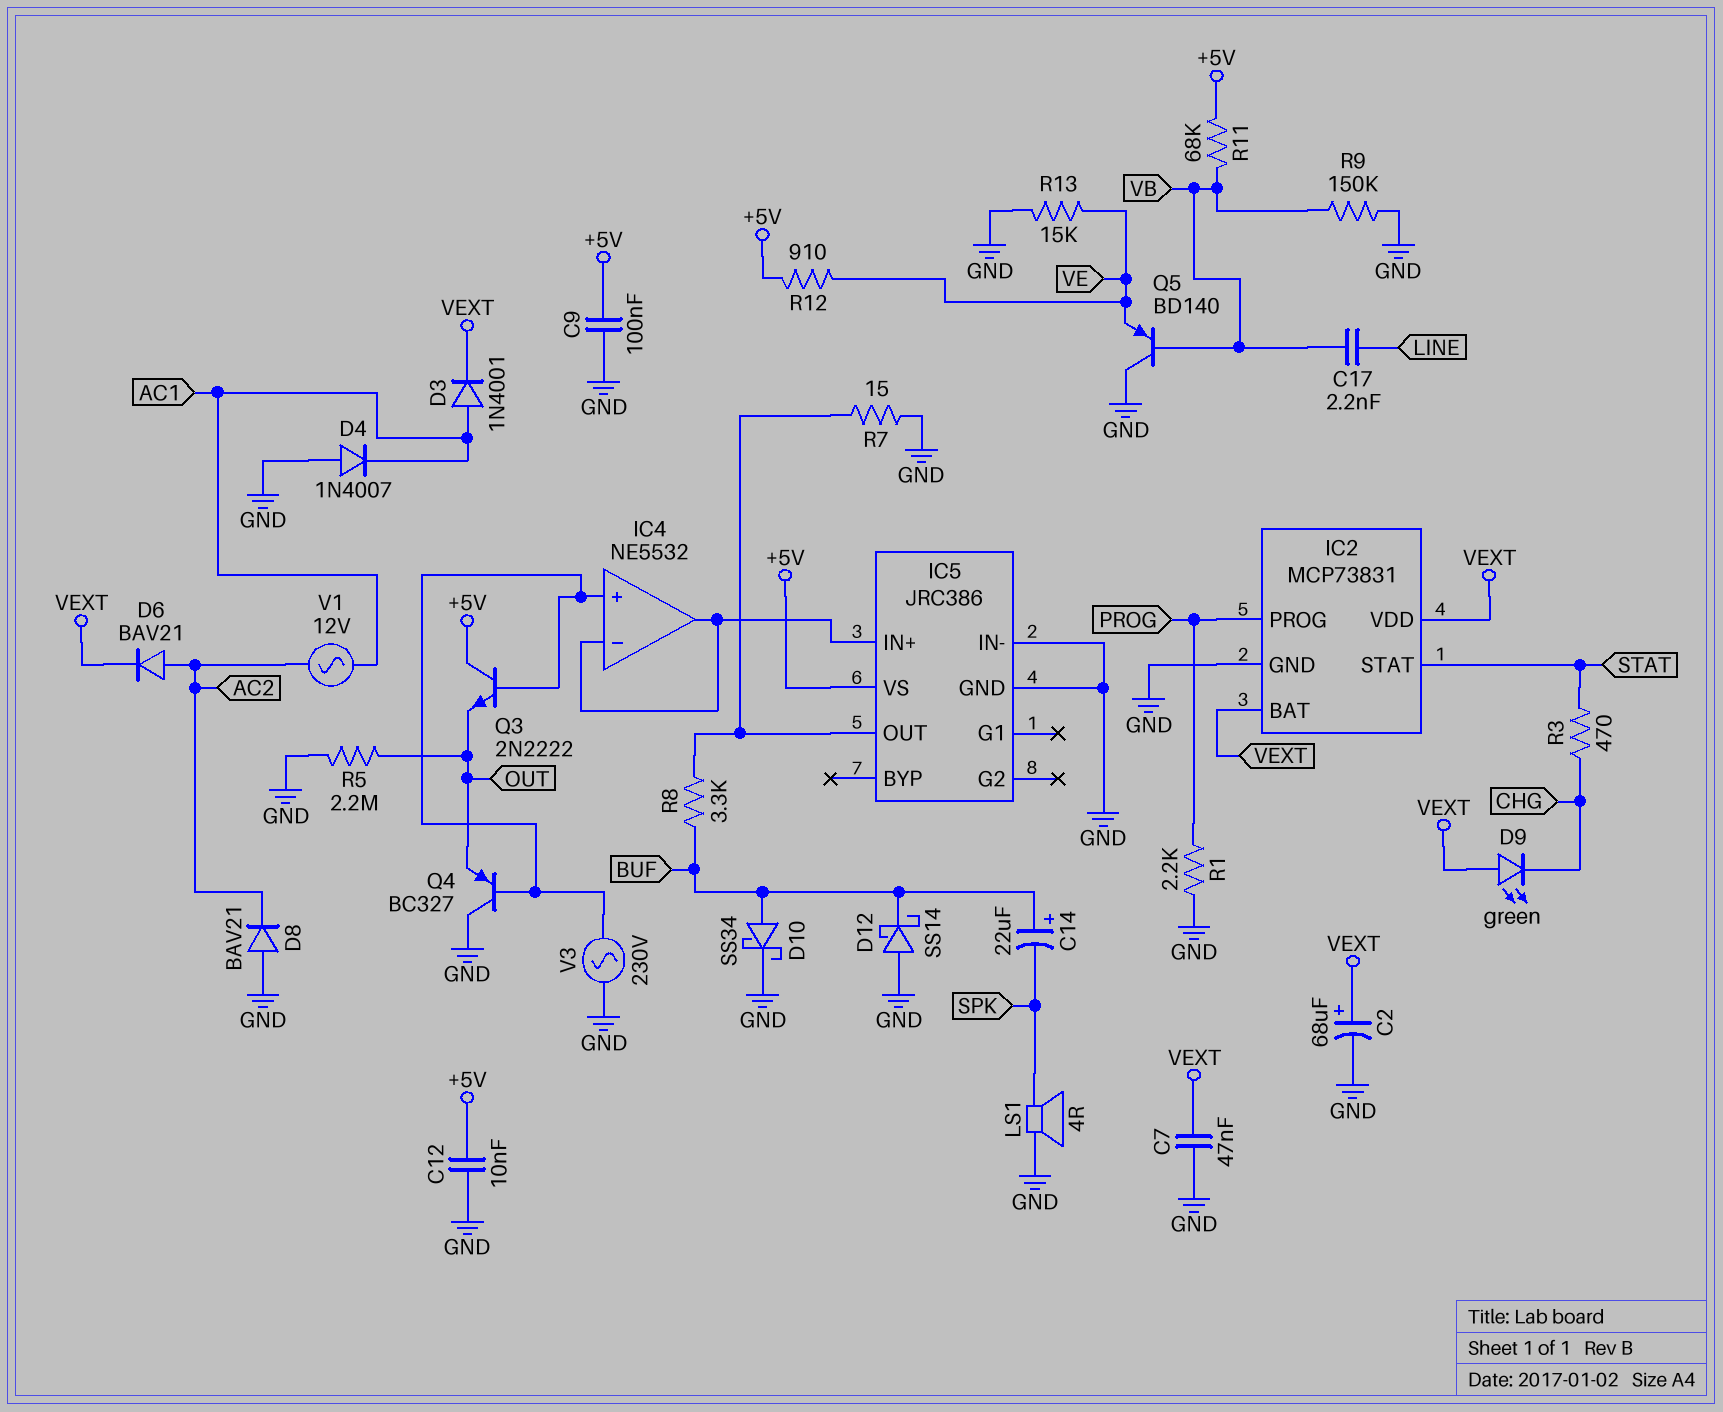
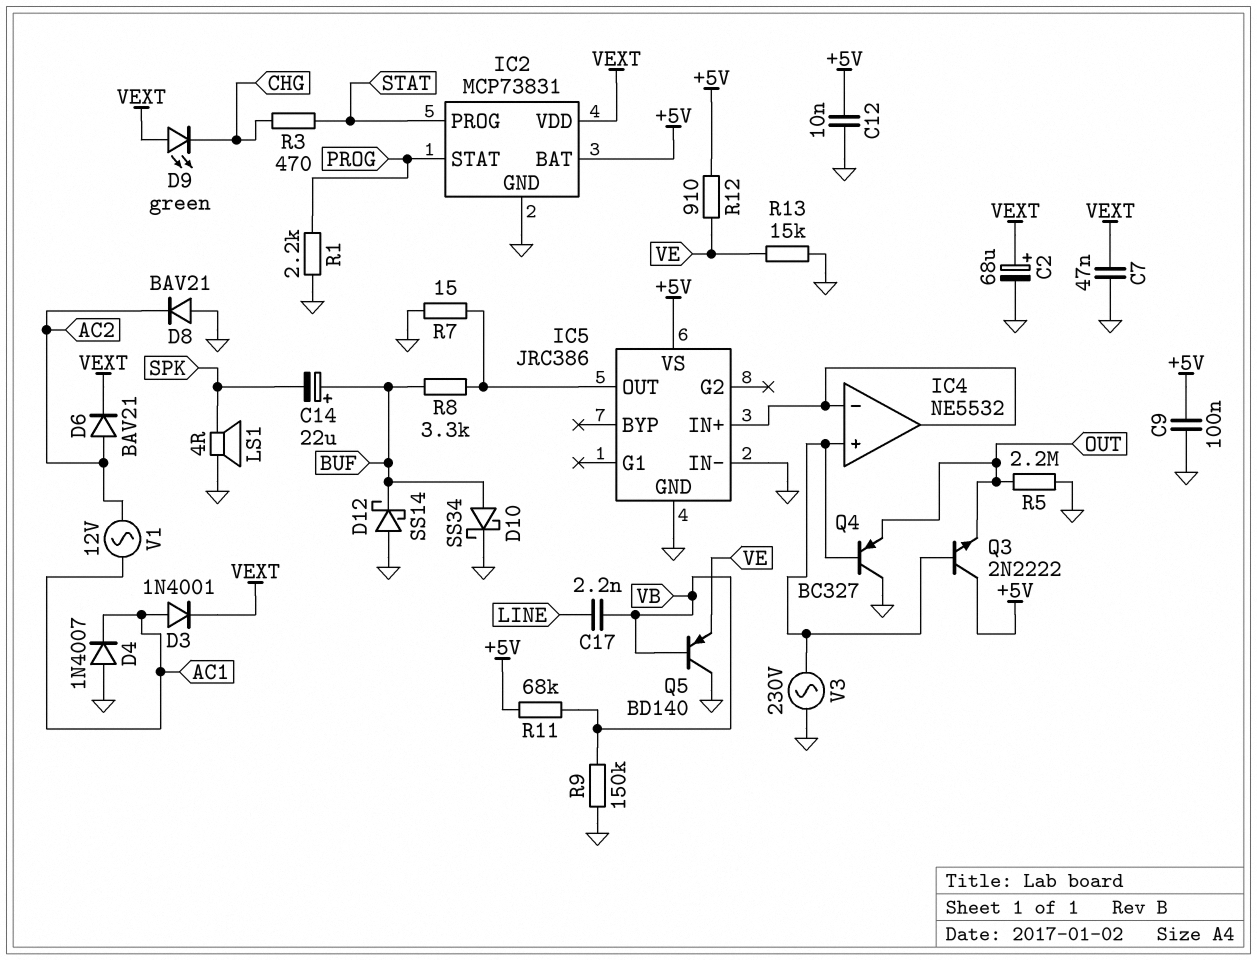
IC2 pin BAT: VEXT -> +5V
IC2 pin PROG: PROG -> STAT
IC2 pin STAT: STAT -> PROG

